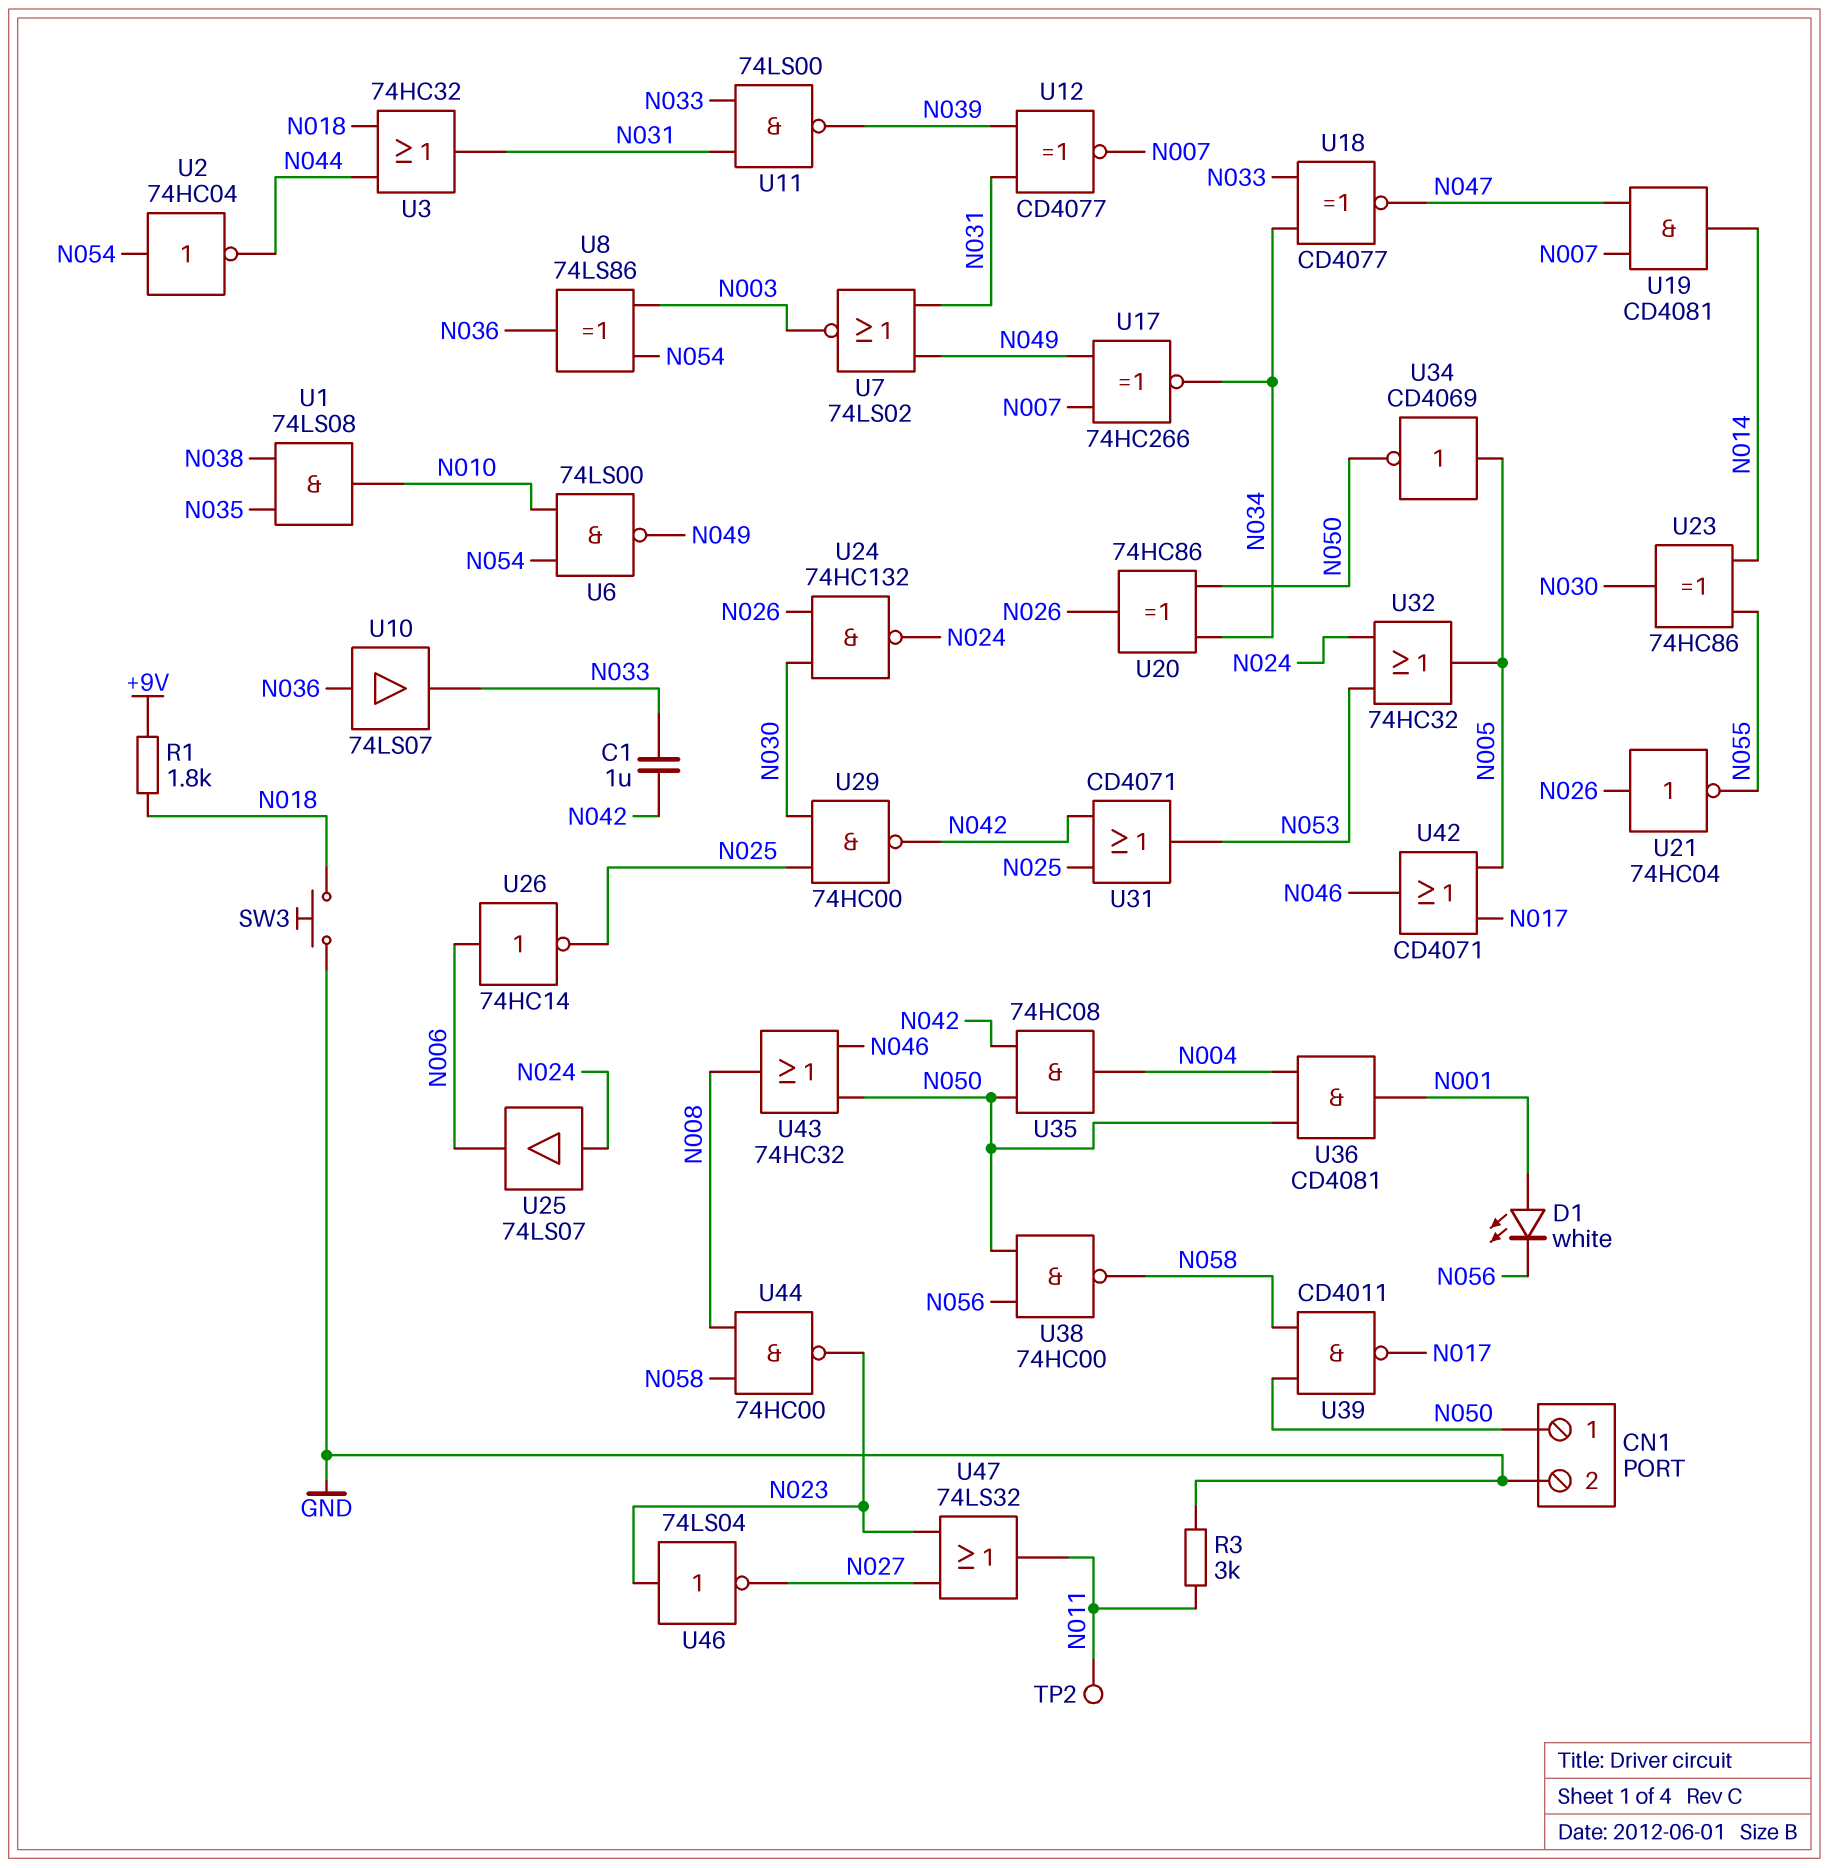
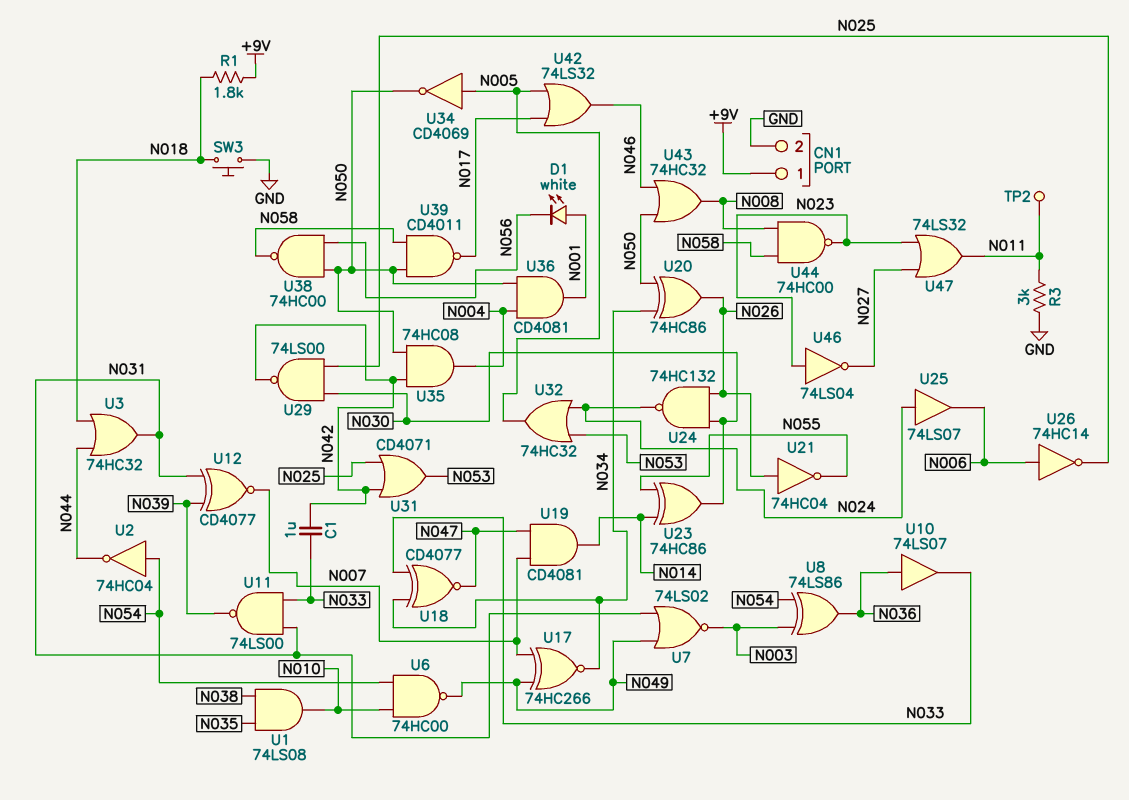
CN1 pin 1: N050 -> +9V
U6: NAND 74LS00 (in N010, in N054, out N049) -> NAND 74HC00 (in N010, in N054, out N049)
U29: NAND 74HC00 (in N025, in N030, out N042) -> NAND 74LS00 (in N025, in N030, out N042)
U42: OR CD4071 (in N005, in N017, out N046) -> OR 74LS32 (in N005, in N017, out N046)

